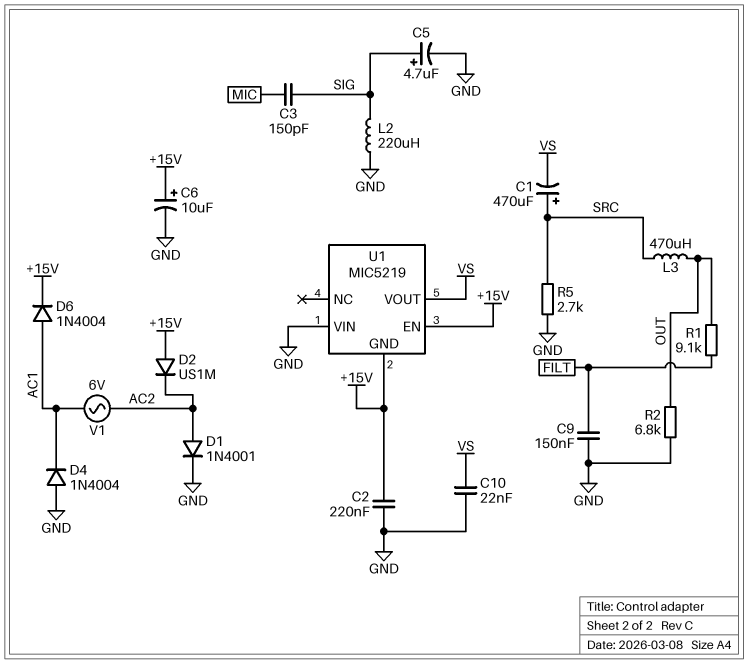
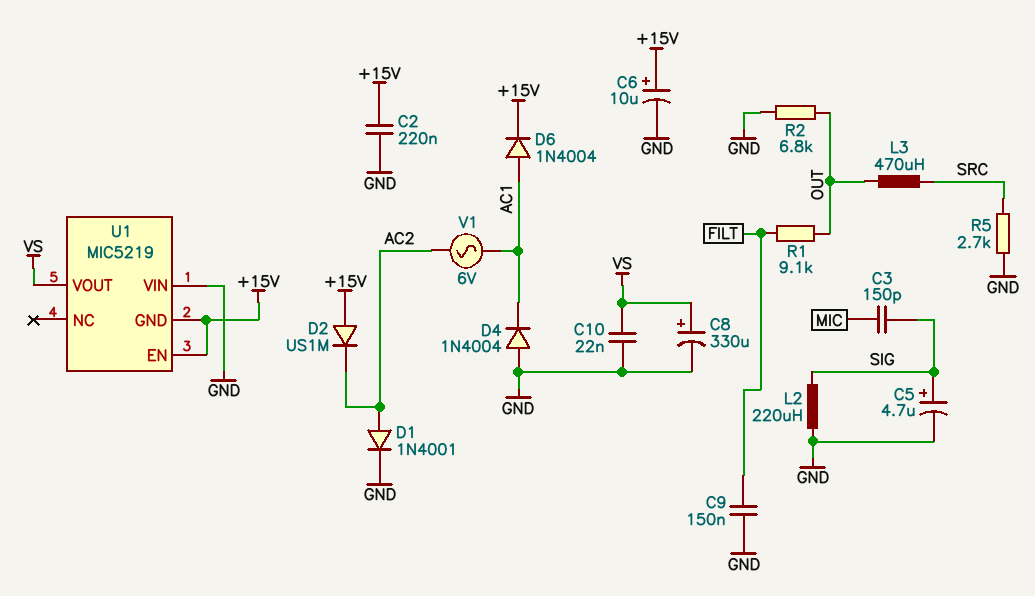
C1: 470uF (plus SRC, minus VS) -> none
C8: none -> 330uF (plus VS, minus GND)

